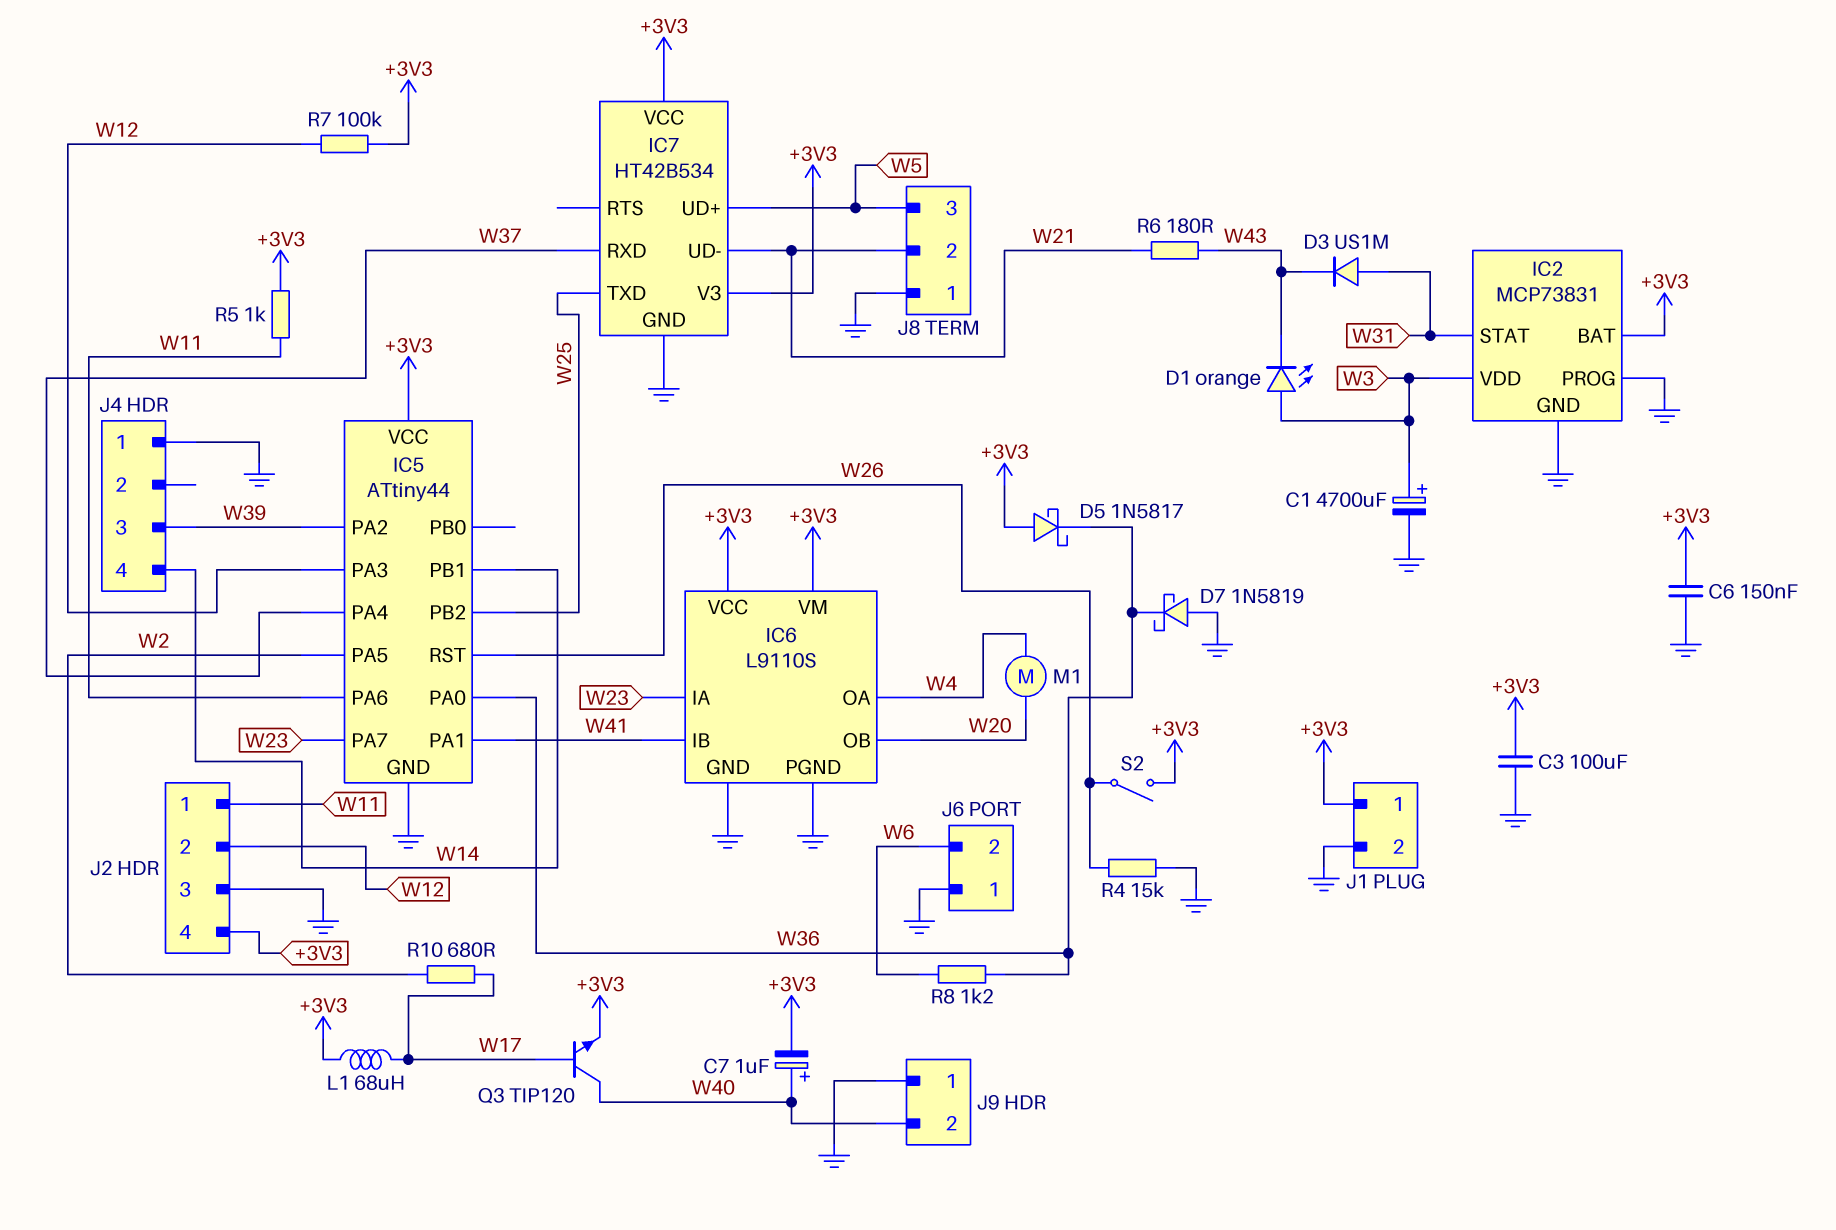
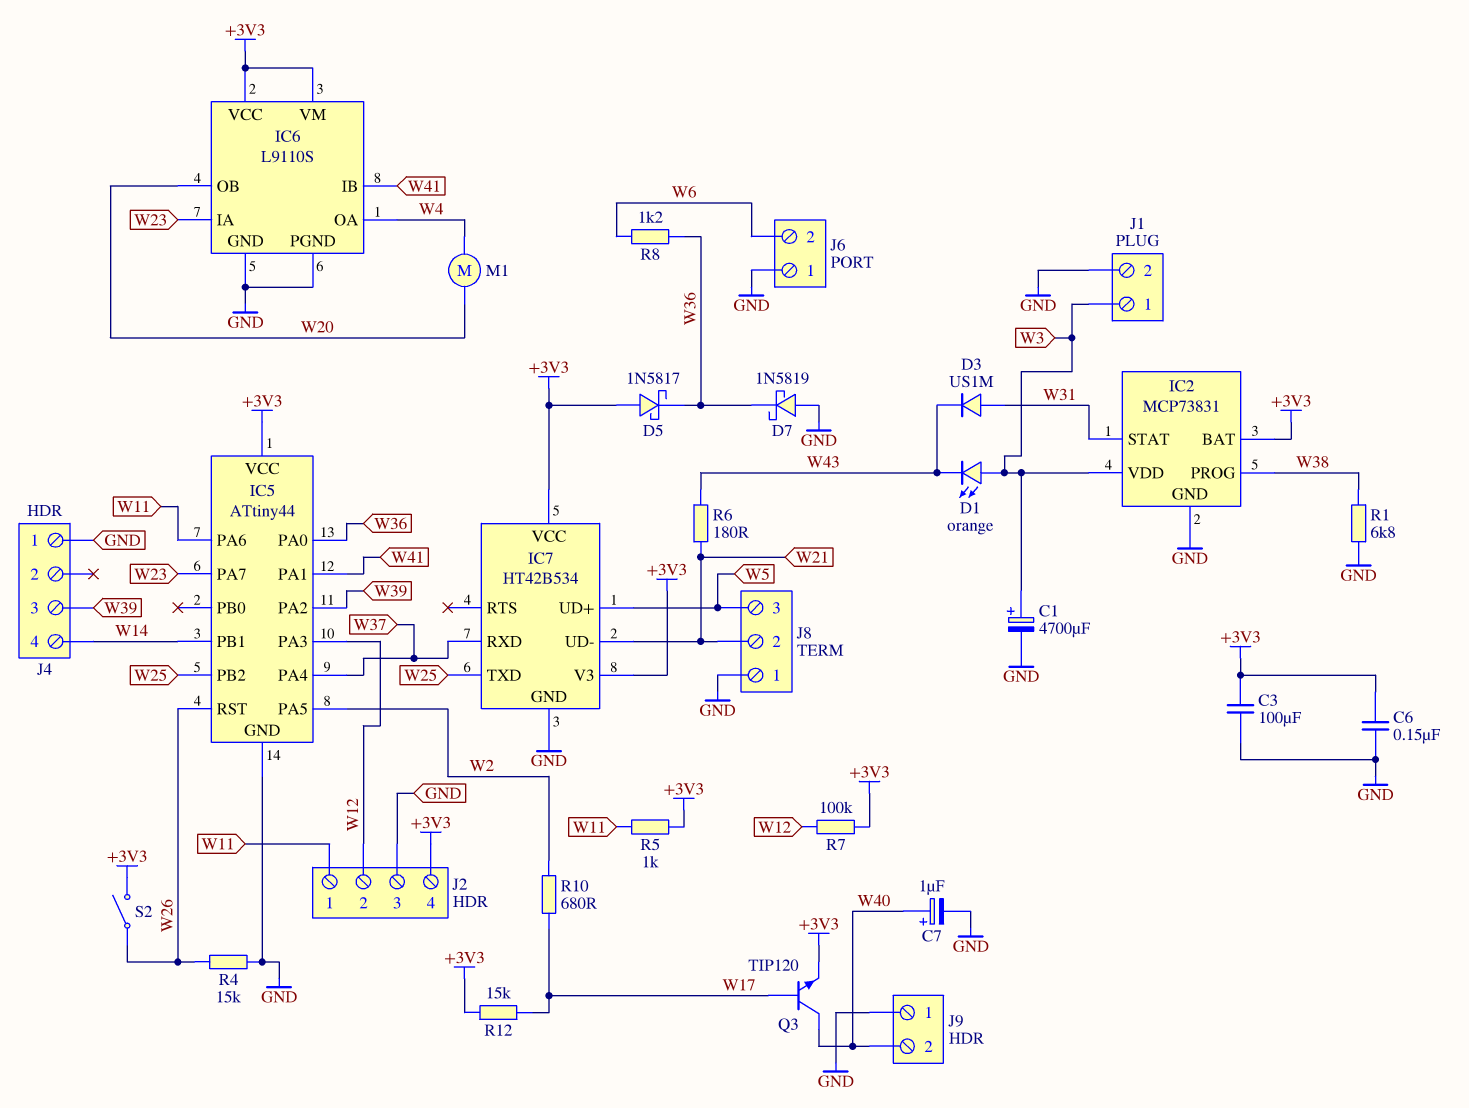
C7: 1uF (plus W40, minus +3V3) -> 1uF (plus W40, minus GND)
IC2 pin PROG: GND -> W38
J1 pin 1: +3V3 -> W3
L1: 68uH (+3V3, W17) -> none
R1: none -> 6.8k (GND, W38)
R12: none -> 15k (+3V3, W17)

